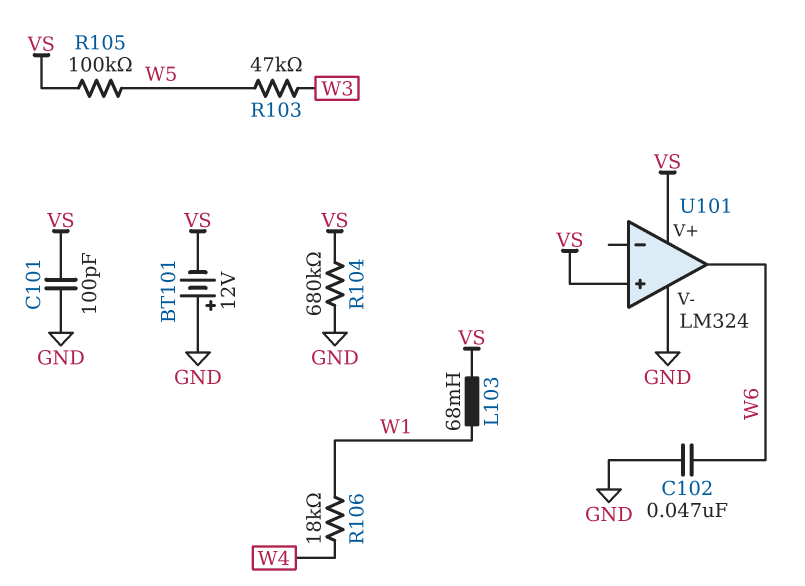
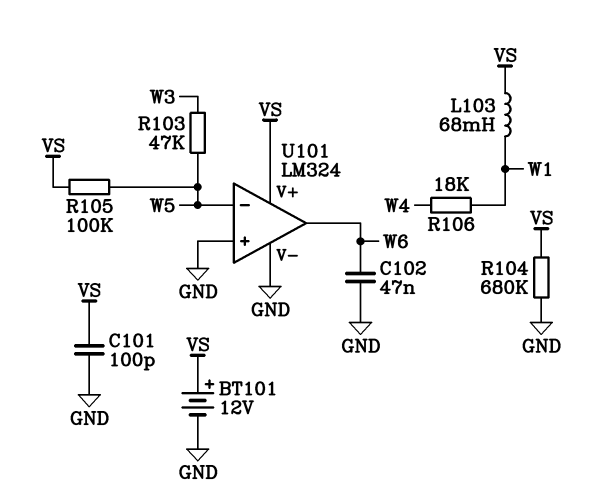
BT101: 12V (plus GND, minus VS) -> 12V (plus VS, minus GND)
U101 pin in+: VS -> GND
U101 pin in-: none -> W5

